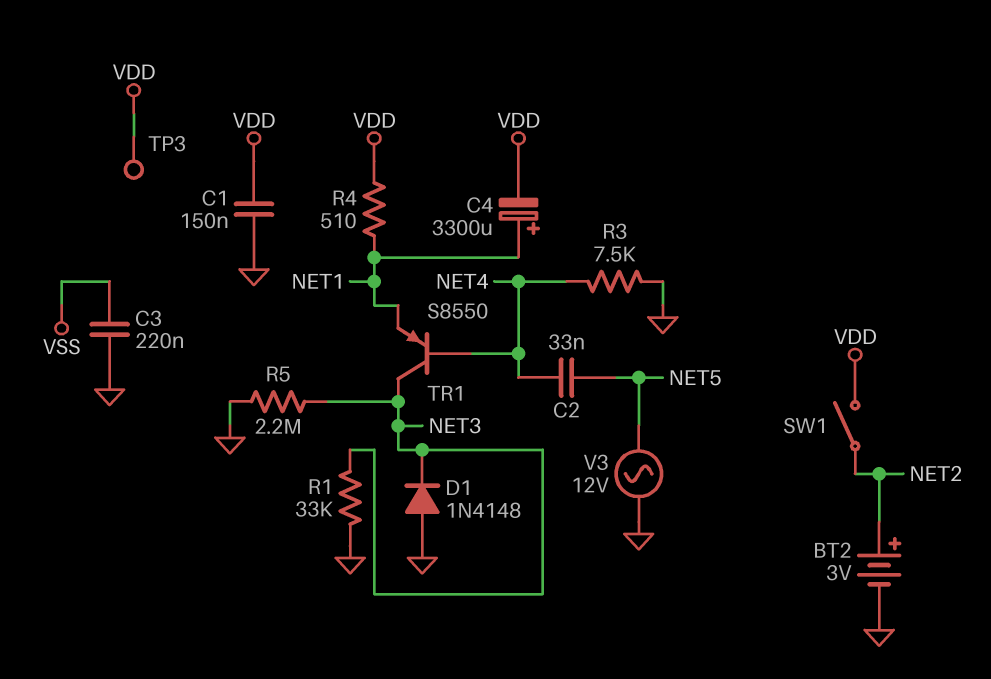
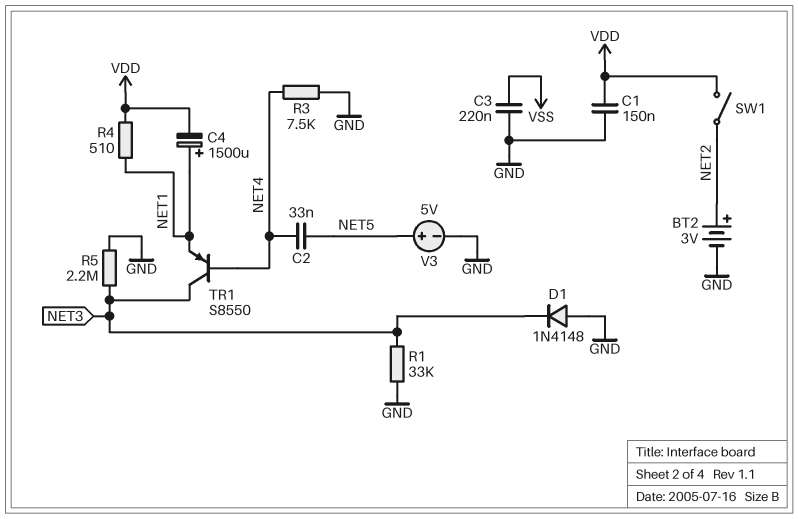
C4: 3300uF (plus NET1, minus VDD) -> 1500uF (plus NET1, minus VDD)
TP3: test point (VDD) -> none
V3: AC 12V (GND, NET5) -> 5V (plus NET5, minus GND)

